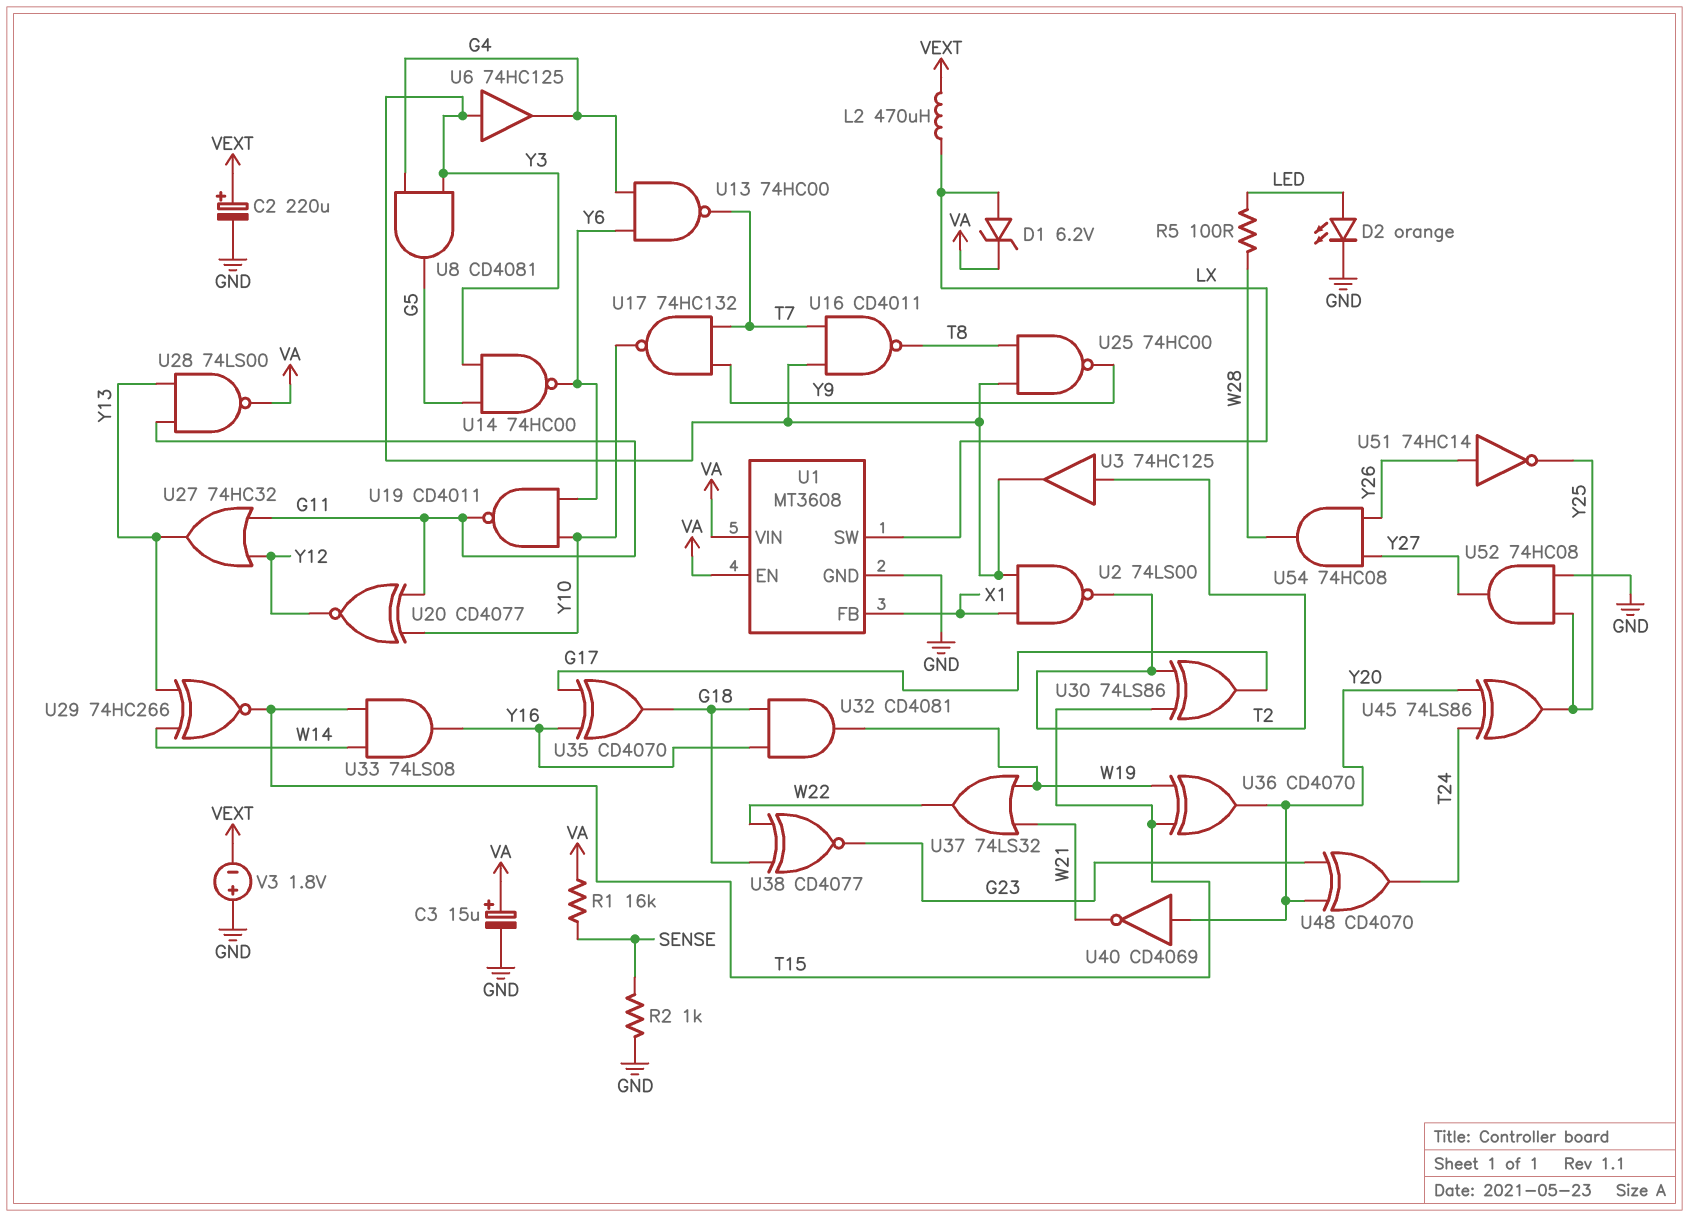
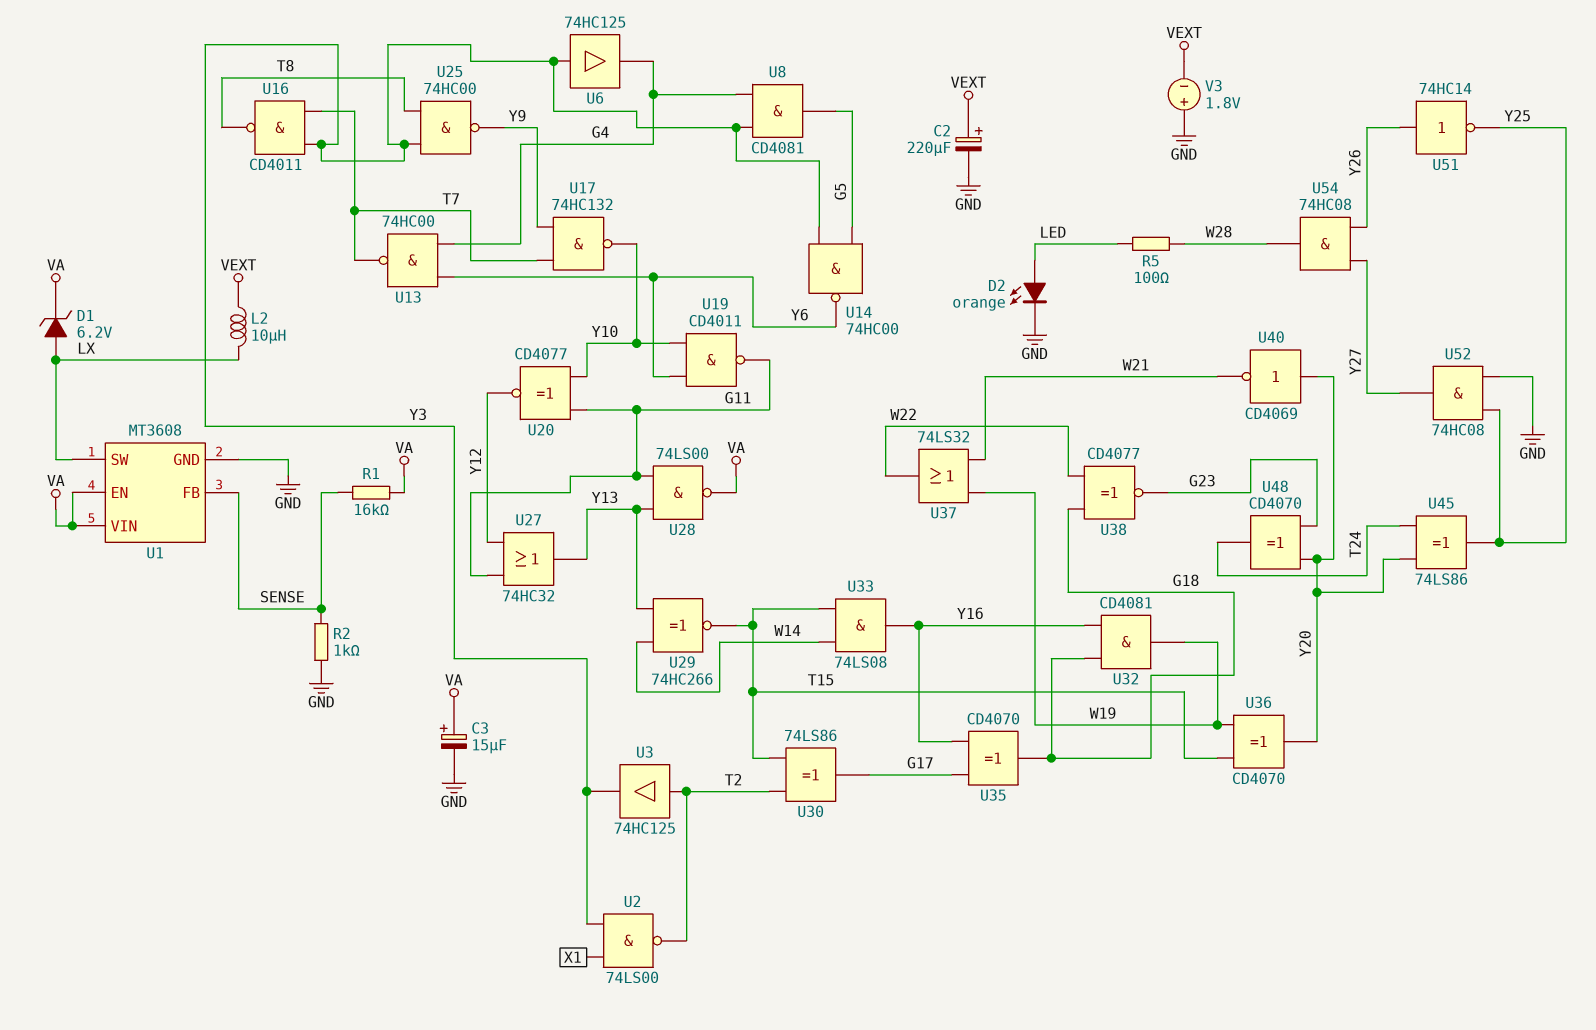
L2: 470uH (LX, VEXT) -> 10uH (LX, VEXT)
U1 pin FB: X1 -> SENSE

